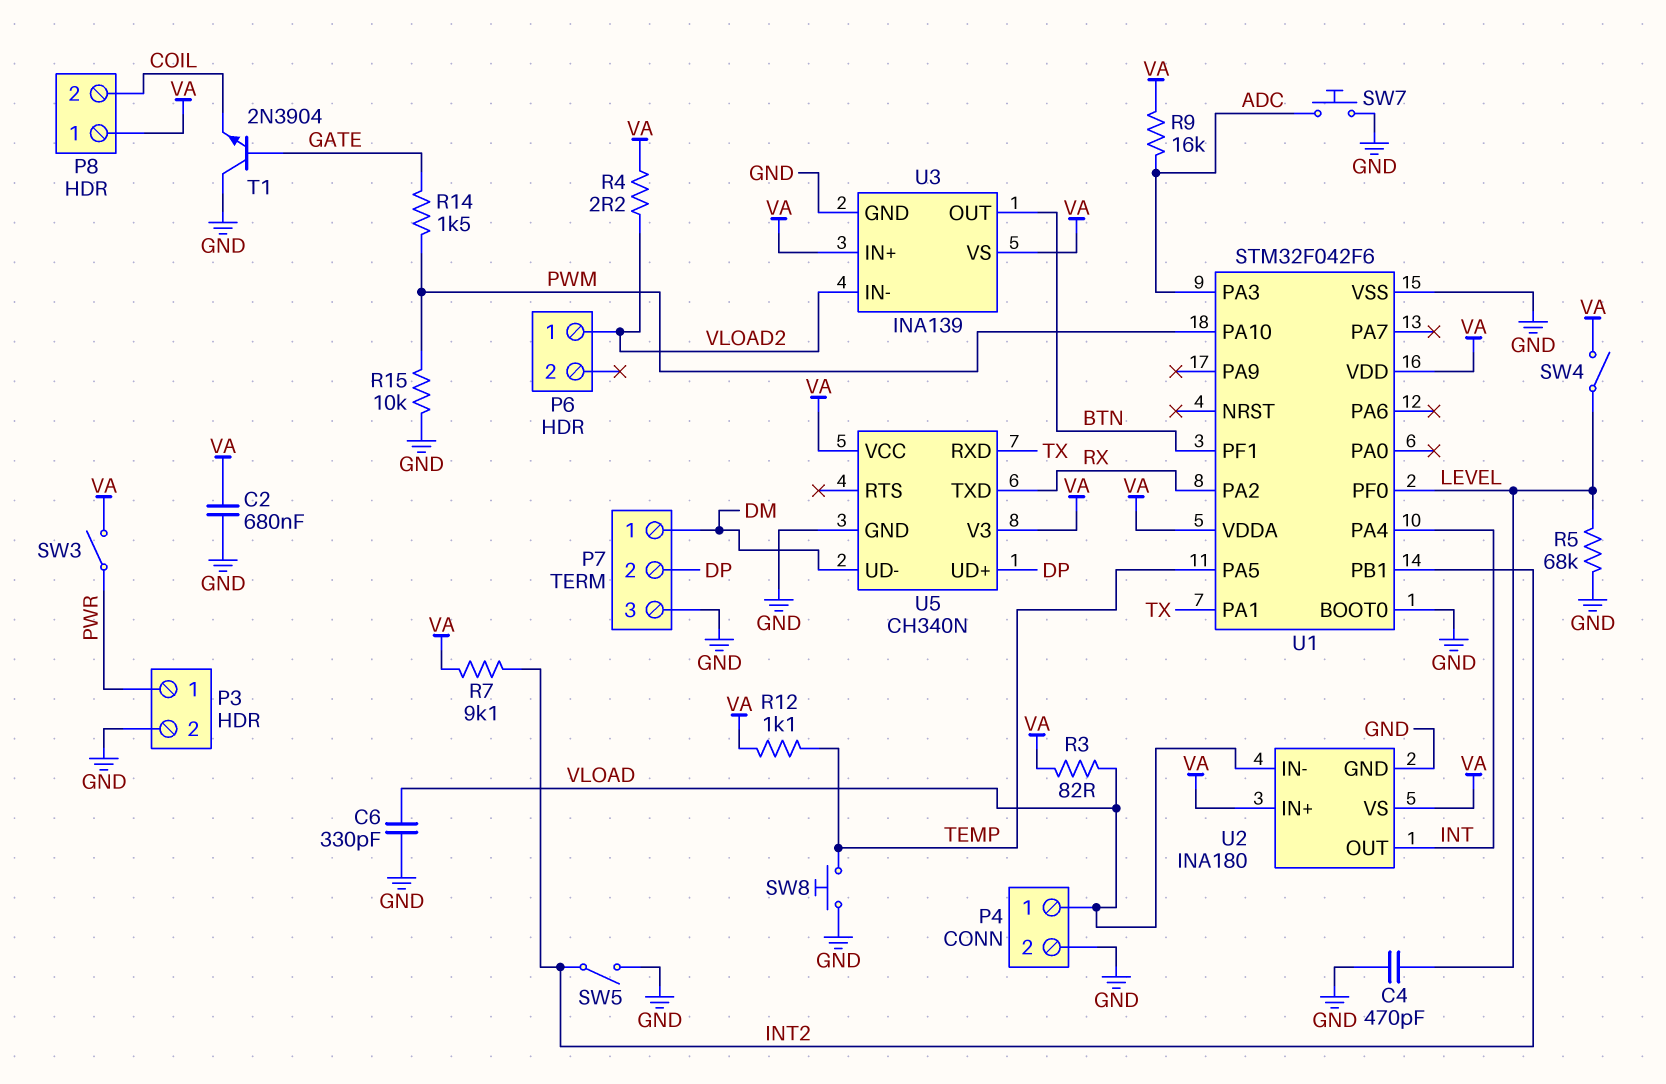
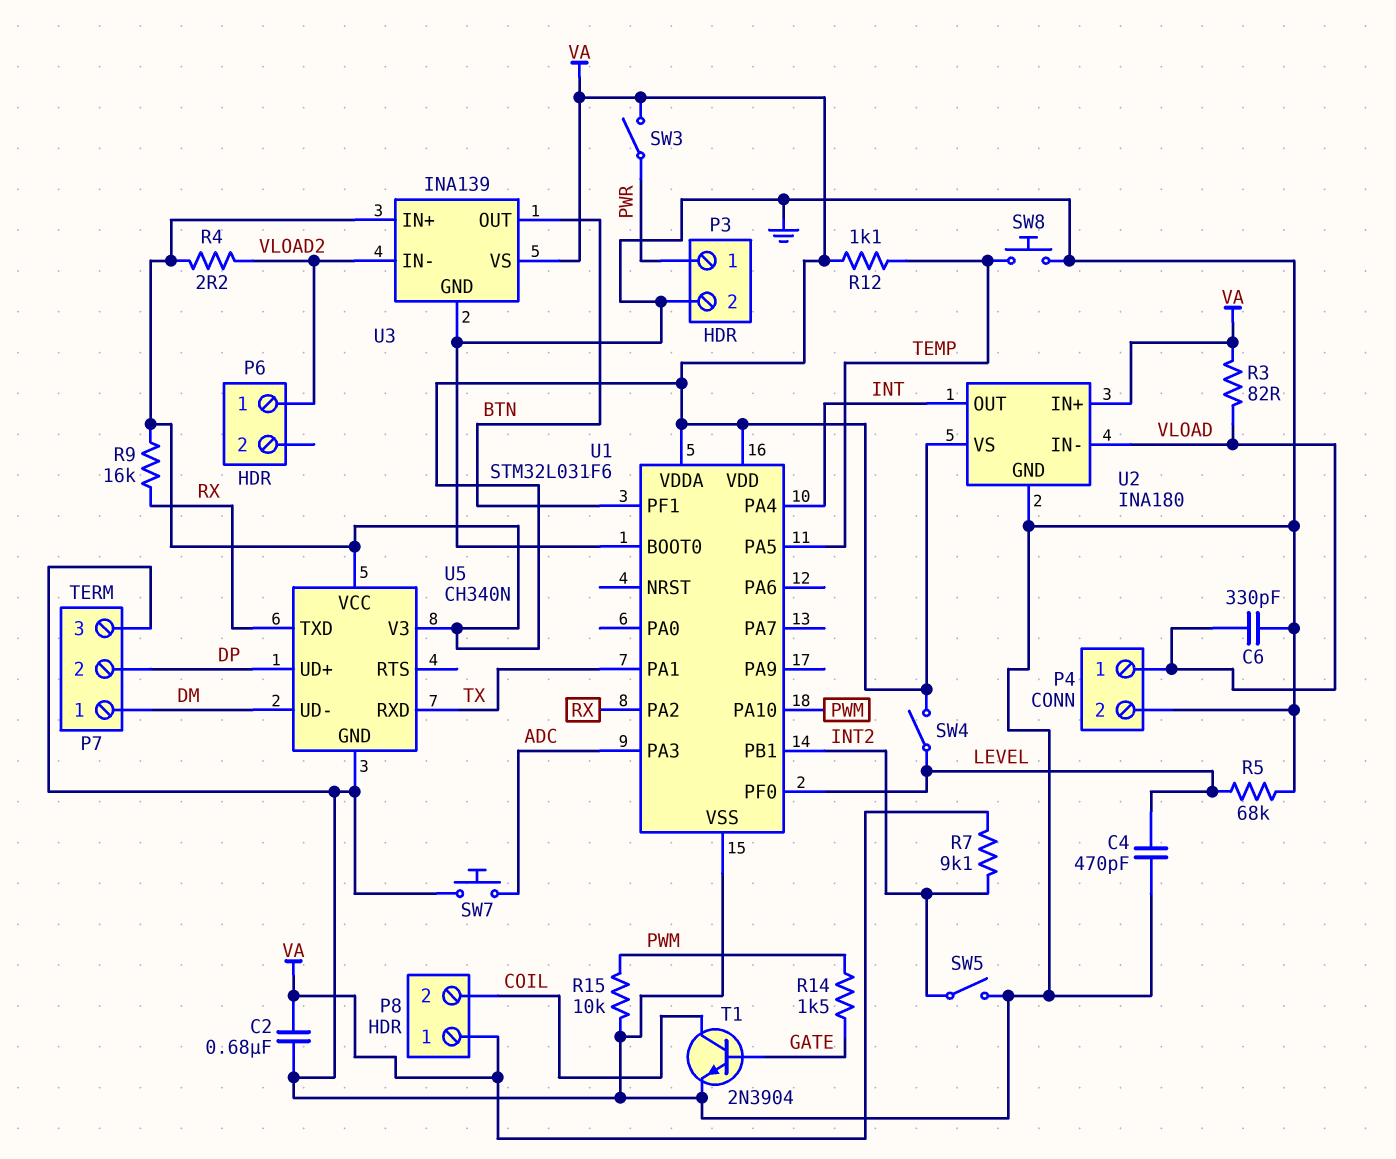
R9: 16k (ADC, VA) -> 16k (RX, VA)
T1: NPN 2N3904 (B GATE, C GND, E COIL) -> NPN 2N3904 (B GATE, C COIL, E GND)
U1: STM32F042F6 -> STM32L031F6

